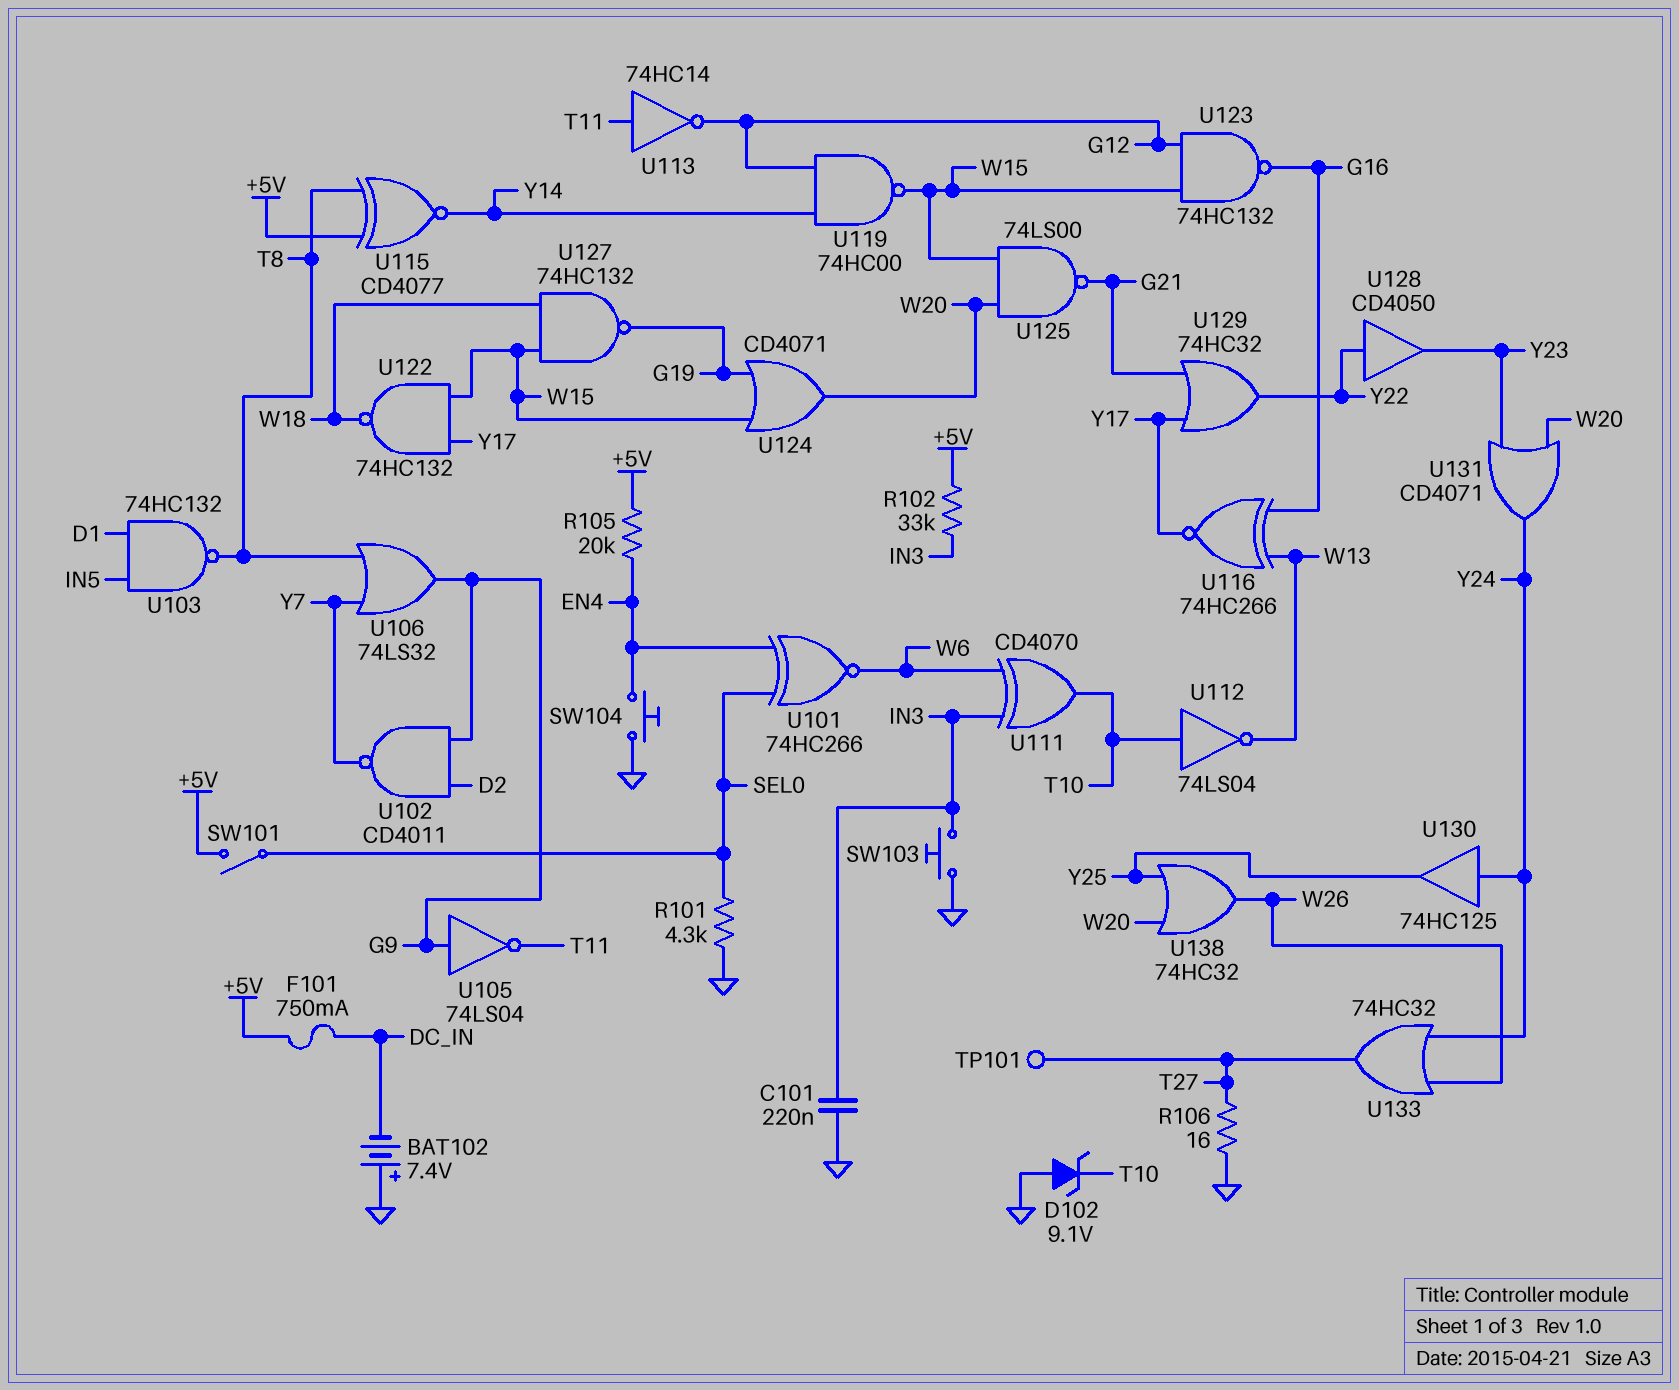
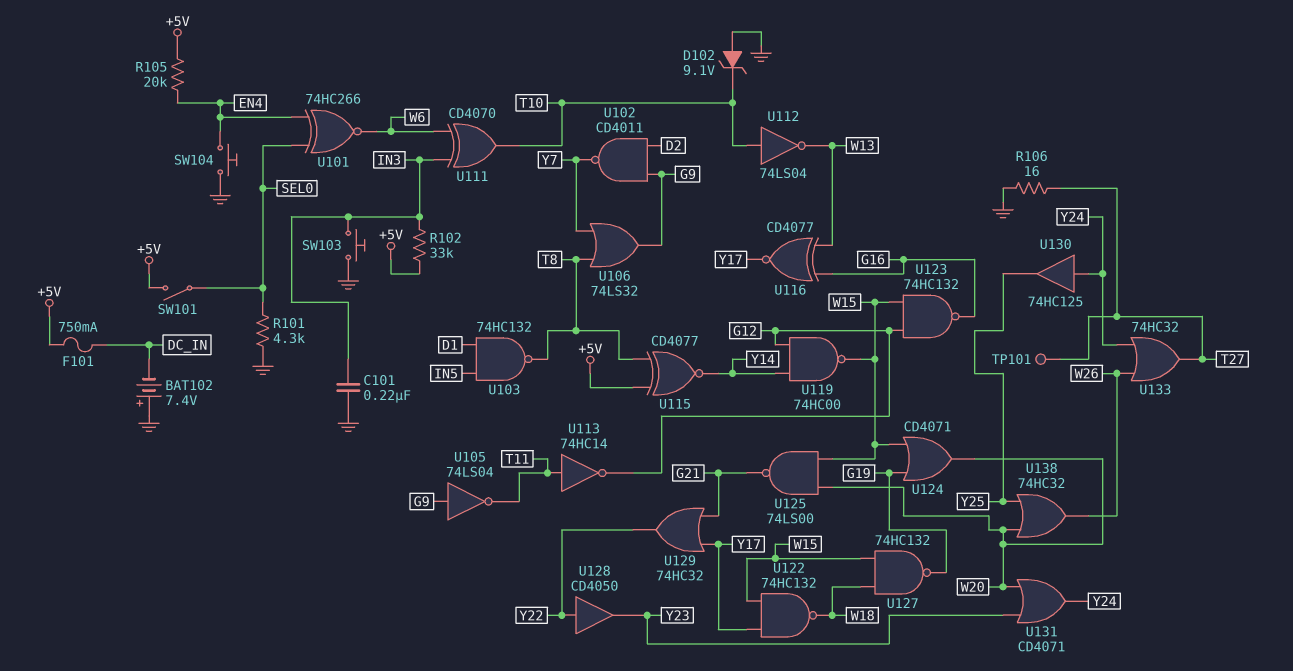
U116: XNOR 74HC266 (in G16, in W13, out Y17) -> XNOR CD4077 (in G16, in W13, out Y17)

